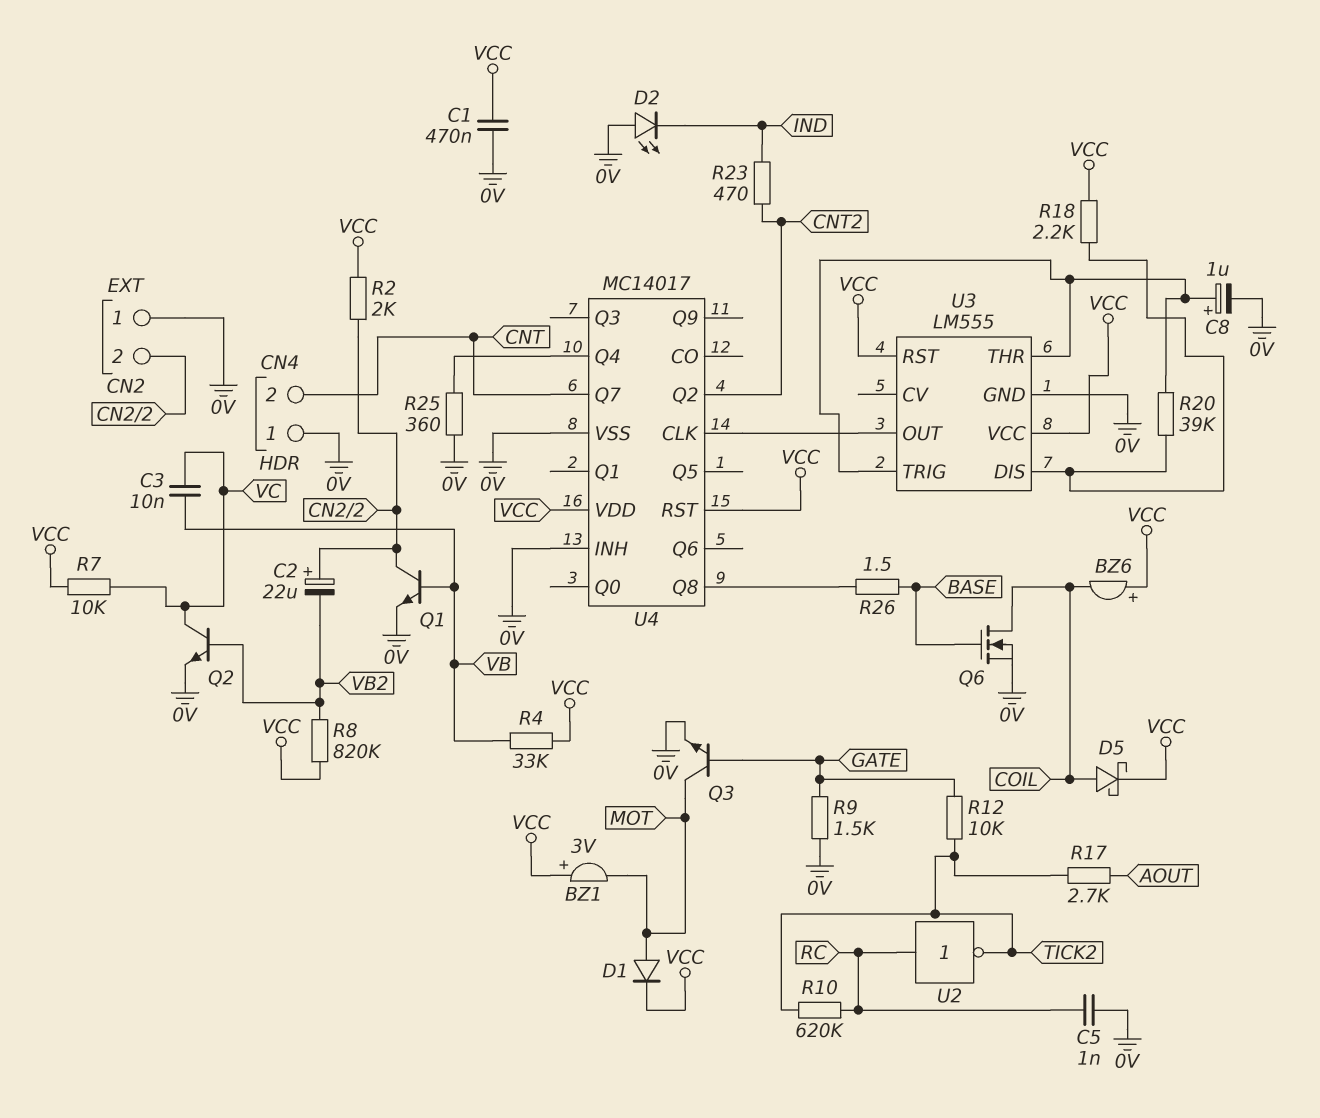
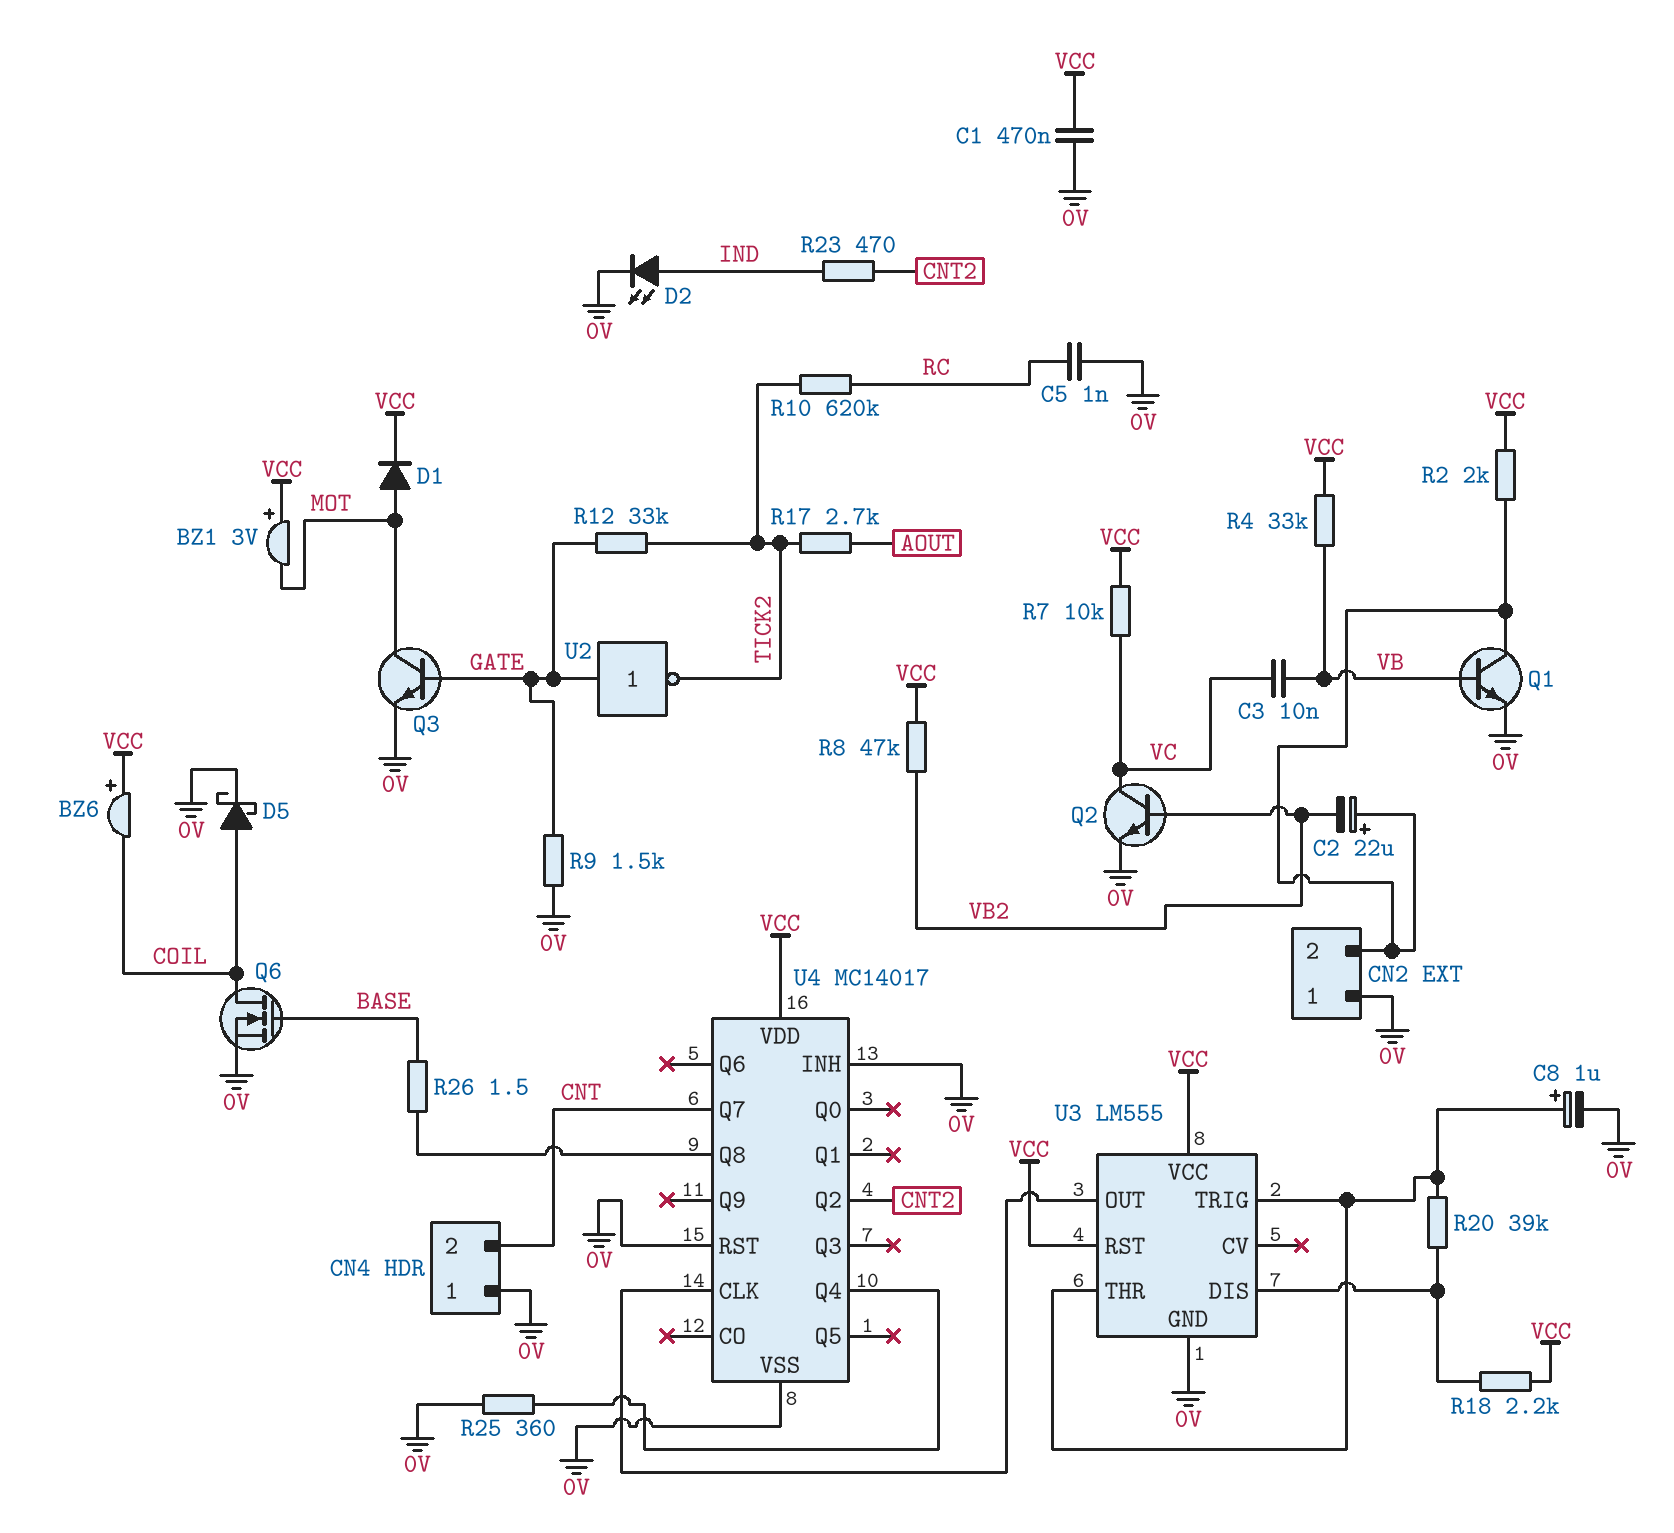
D2: LED (A 0V, K IND) -> LED (A IND, K 0V)
D5: schottky (A COIL, K VCC) -> schottky (A COIL, K 0V)
R8: 820k (VB2, VCC) -> 47k (VB2, VCC)
R12: 10k (GATE, TICK2) -> 33k (GATE, TICK2)
U2: NOT (in RC, out TICK2) -> NOT (in GATE, out TICK2)
U4 pin RST: VCC -> 0V

